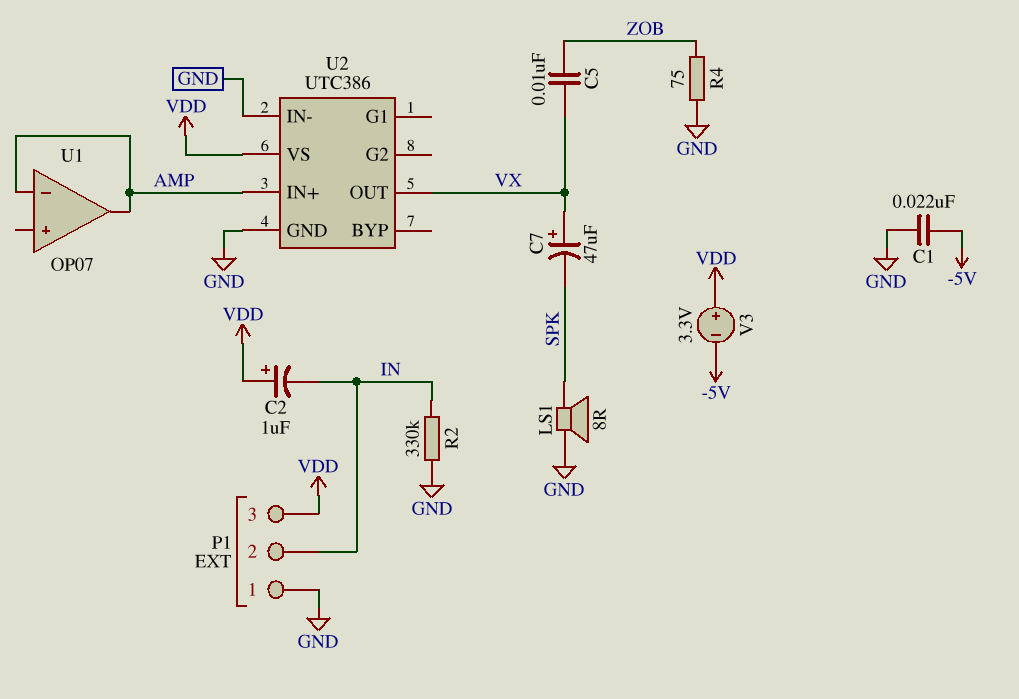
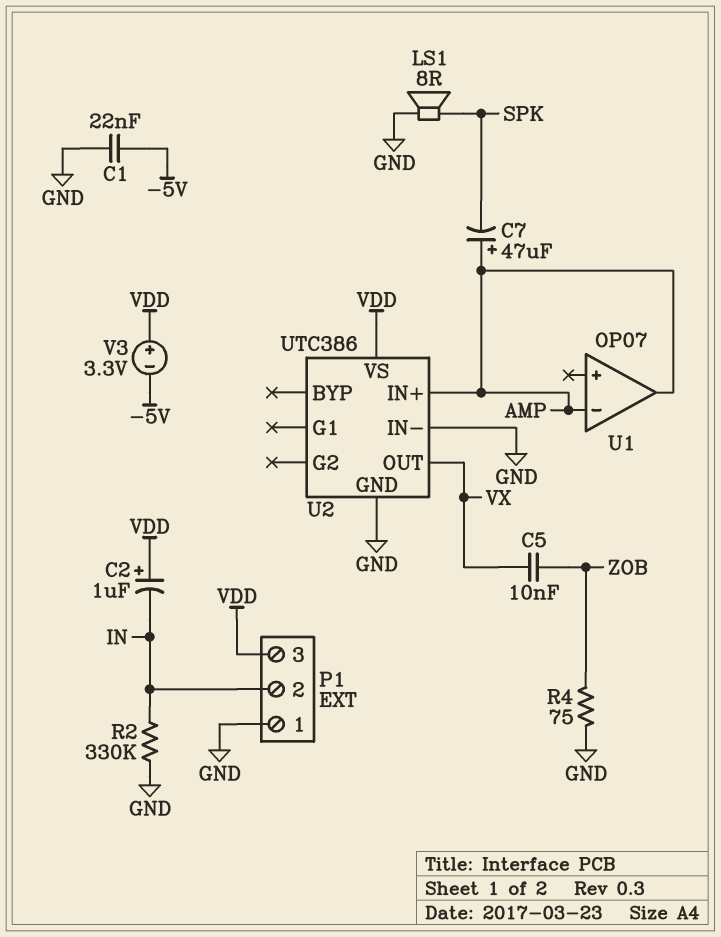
C7: 47uF (plus VX, minus SPK) -> 47uF (plus AMP, minus SPK)

